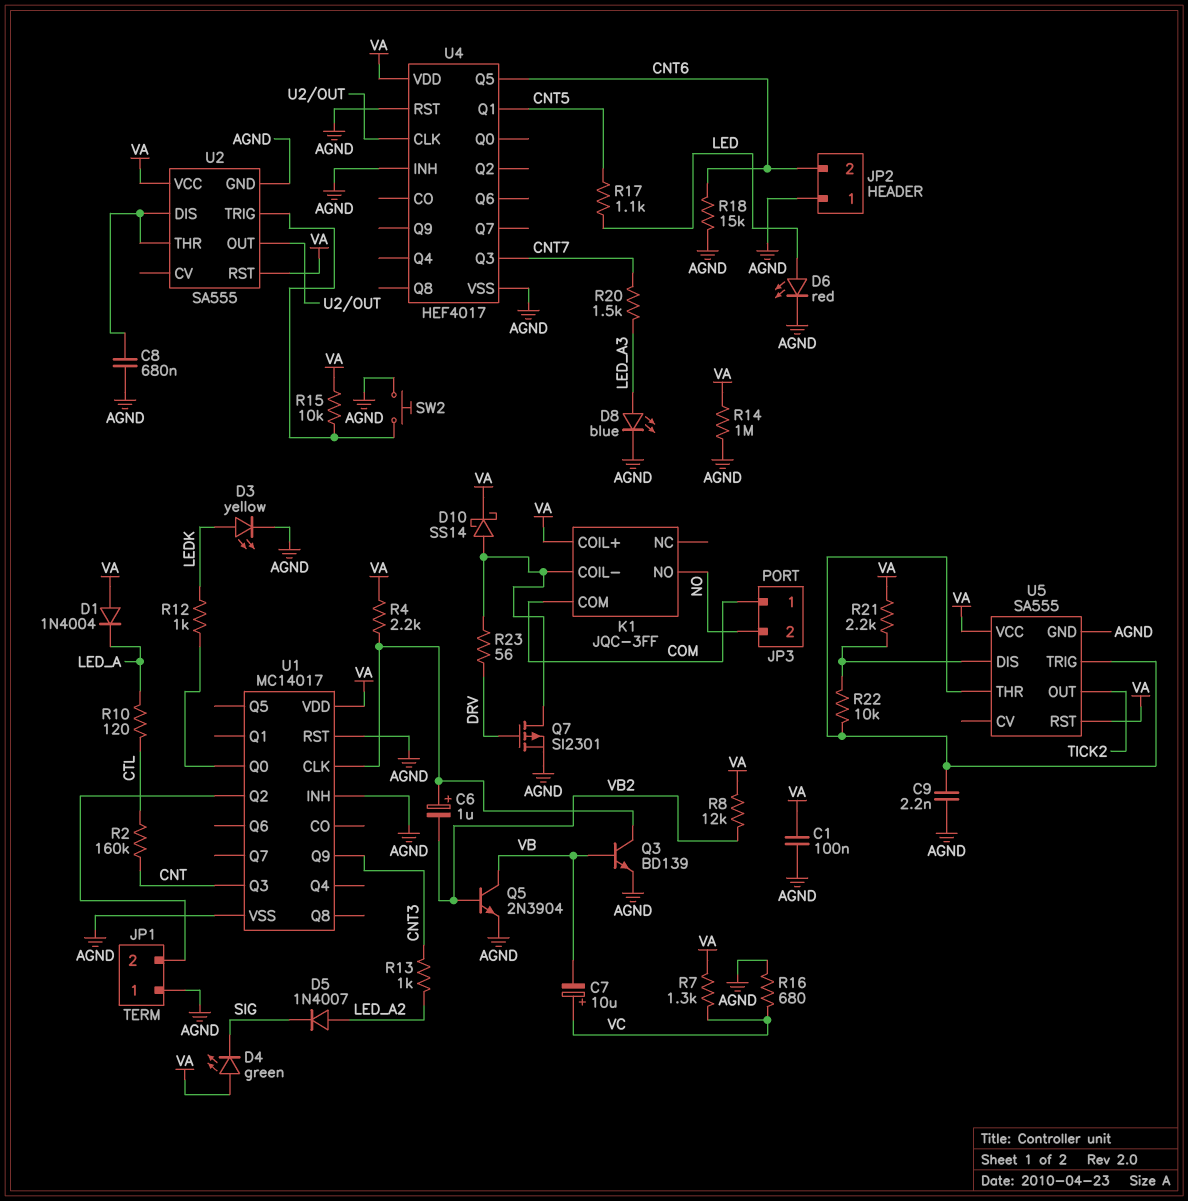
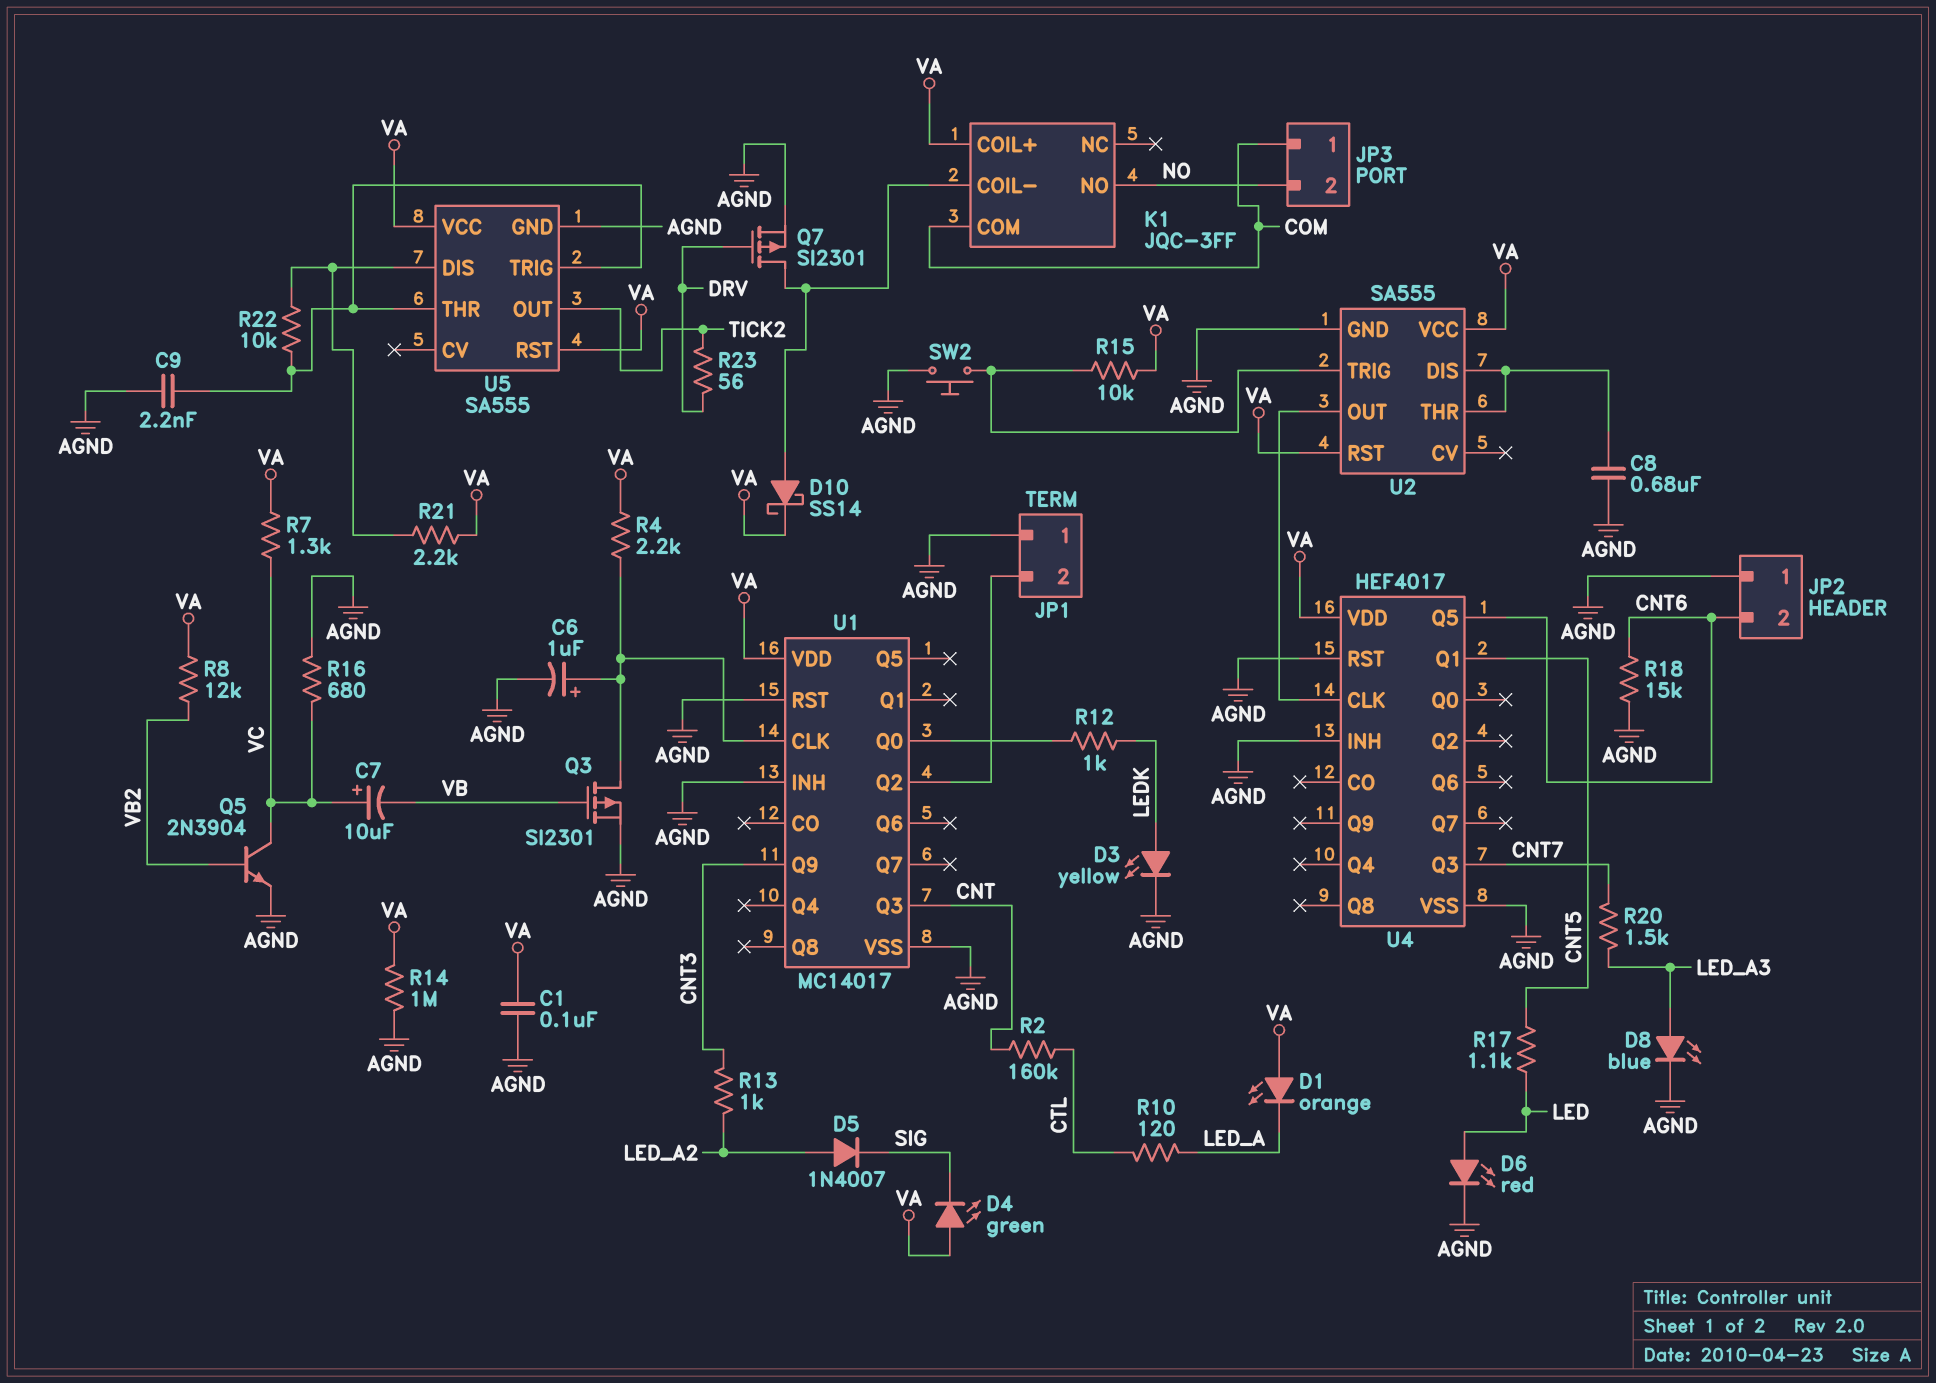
C6: 1uF (plus U1/CLK, minus VB2) -> 1uF (plus U1/CLK, minus AGND)
D1: diode 1N4004 (A VA, K LED_A) -> LED orange (A VA, K LED_A)
Q3: NPN BD139 (B VB, C U1/CLK, E AGND) -> PMOS SI2301 (G VB, D U1/CLK, S AGND)
Q5: NPN 2N3904 (B VB2, C VB, E AGND) -> NPN 2N3904 (B VB2, C VC, E AGND)
R23: 56 (DRV, K1/COIL-) -> 56 (DRV, TICK2)

